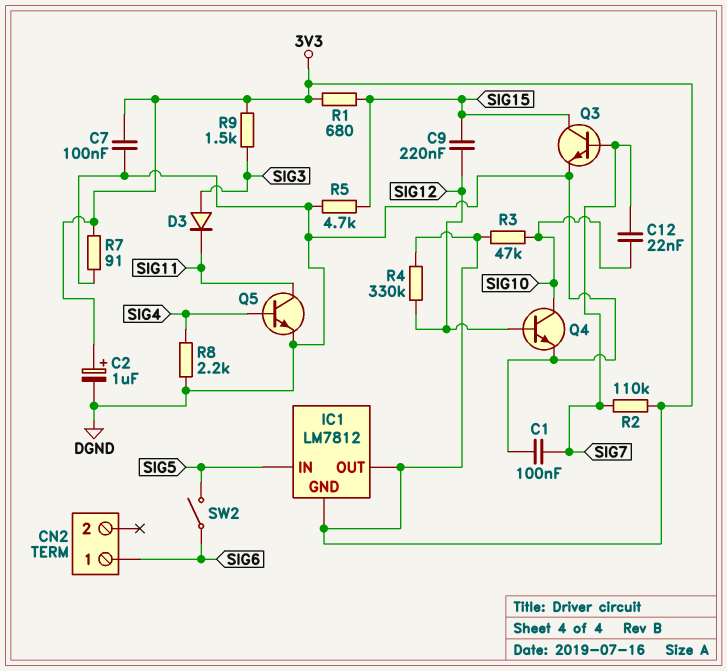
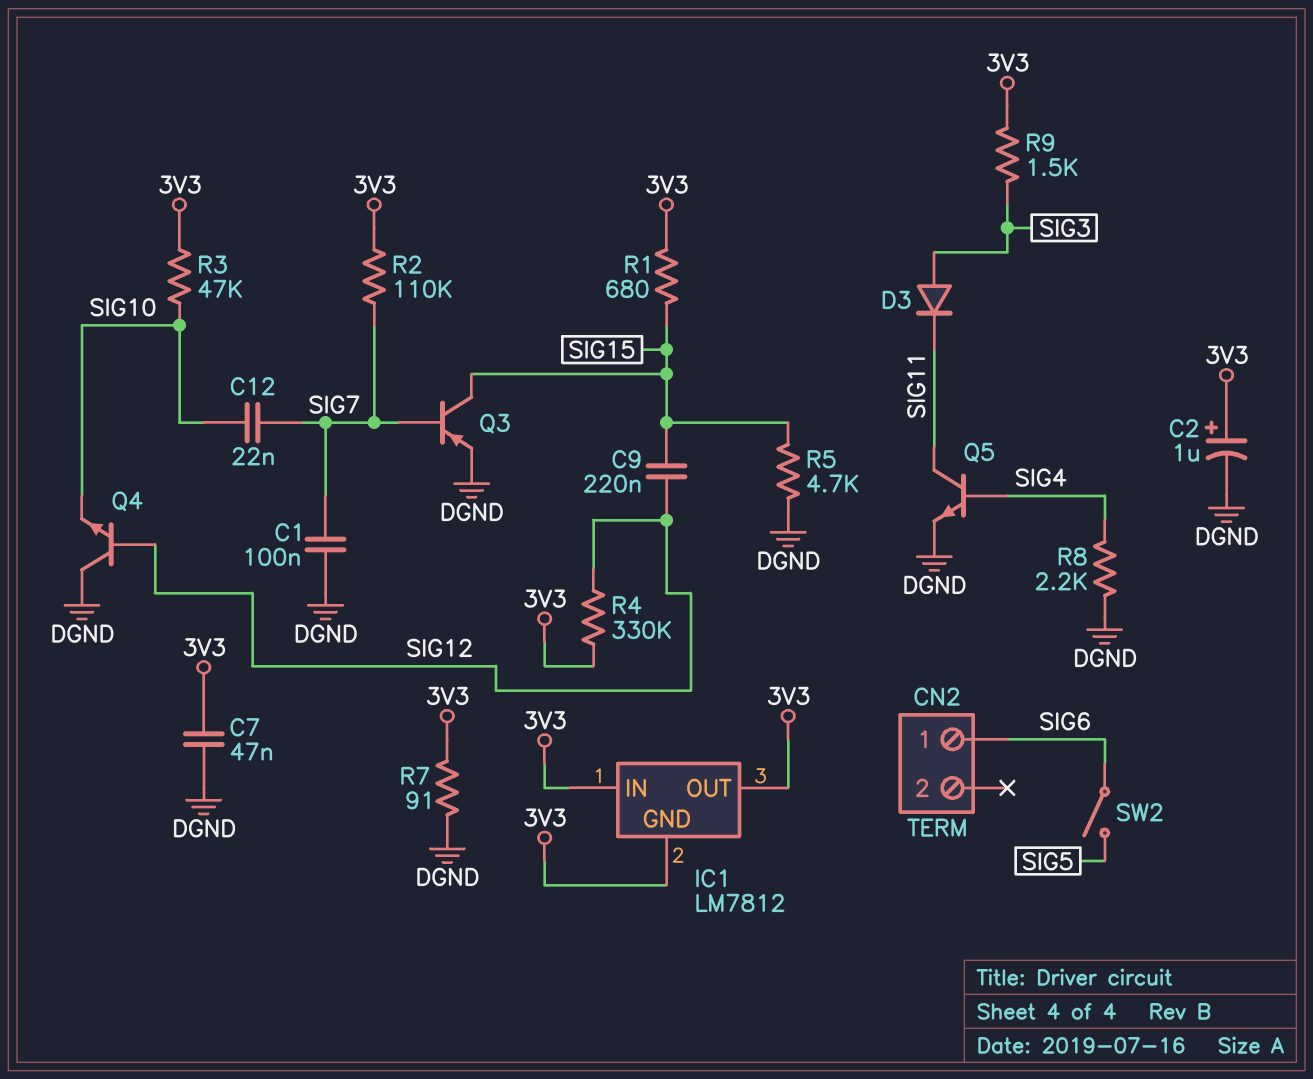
C7: 100nF (3V3, DGND) -> 47nF (3V3, DGND)
IC1 pin IN: SIG5 -> 3V3
Q3: NPN (B SIG7, C SIG15, E DGND) -> PNP (B SIG7, C SIG15, E DGND)
Q4: NPN (B SIG12, C SIG10, E DGND) -> NPN (B SIG12, C DGND, E SIG10)

